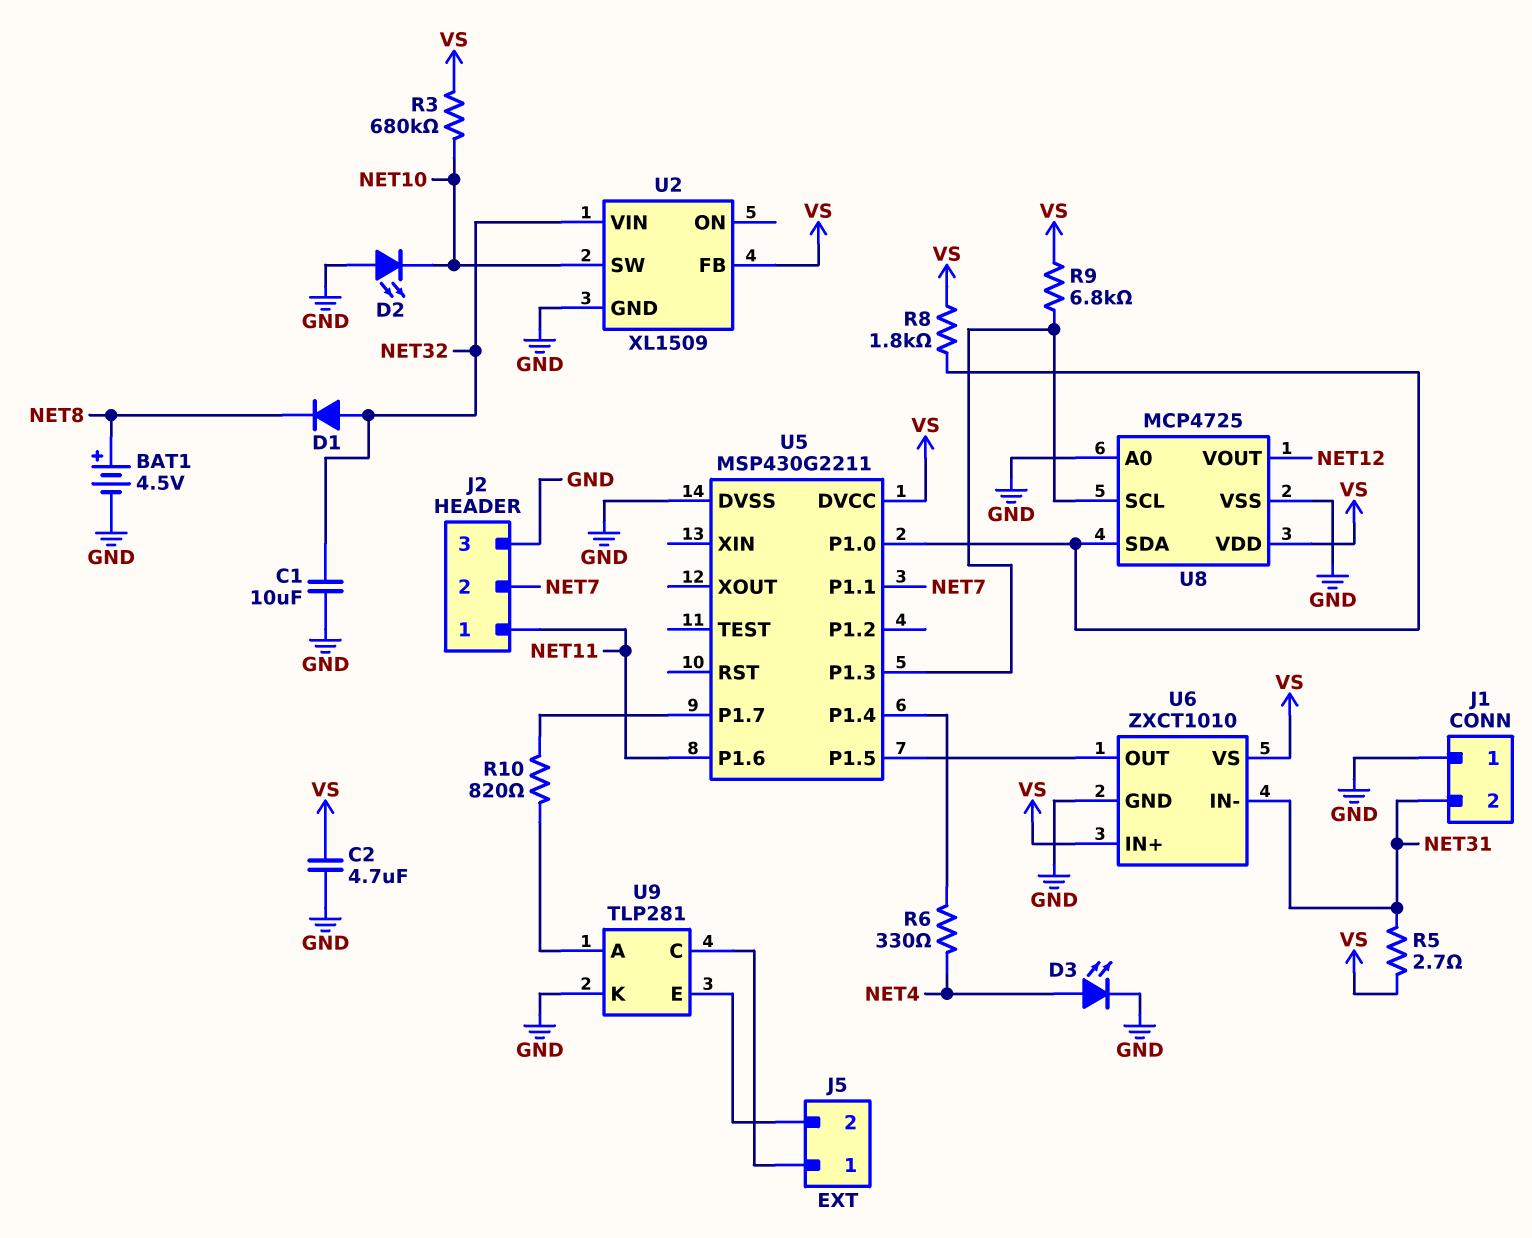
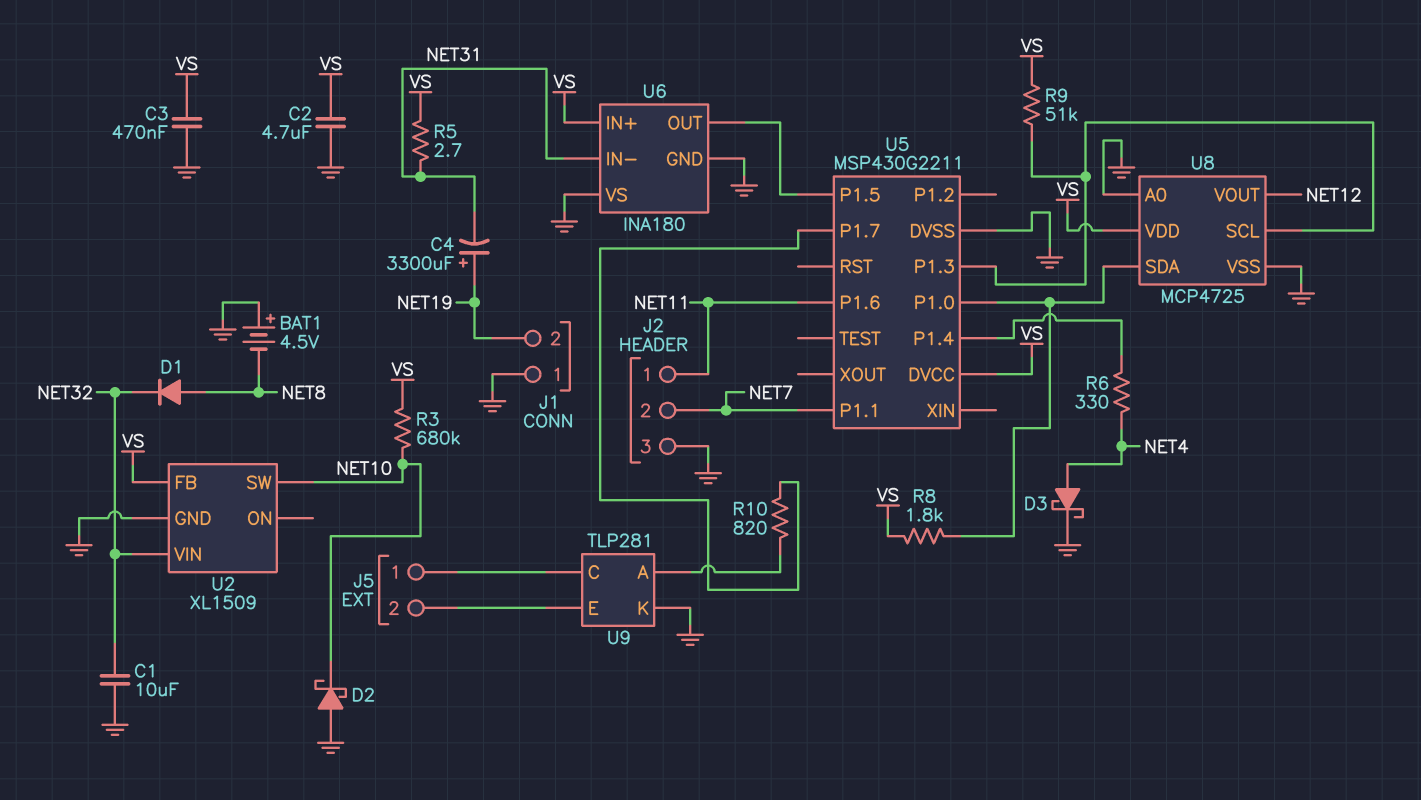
BAT1: 4.5V (plus NET8, minus GND) -> 4.5V (plus GND, minus NET8)
C3: none -> 470nF (GND, VS)
C4: none -> 3300uF (plus NET19, minus NET31)
D1: diode (A NET32, K NET8) -> diode (A NET8, K NET32)
D2: LED (A GND, K NET10) -> schottky (A GND, K NET10)
D3: LED (A NET4, K GND) -> schottky (A NET4, K GND)
J1 pin 2: NET31 -> NET19
R9: 6.8k (U5/P1.3, VS) -> 51k (U5/P1.3, VS)
U6: ZXCT1010 -> INA180
U6 pin VS: VS -> GND

